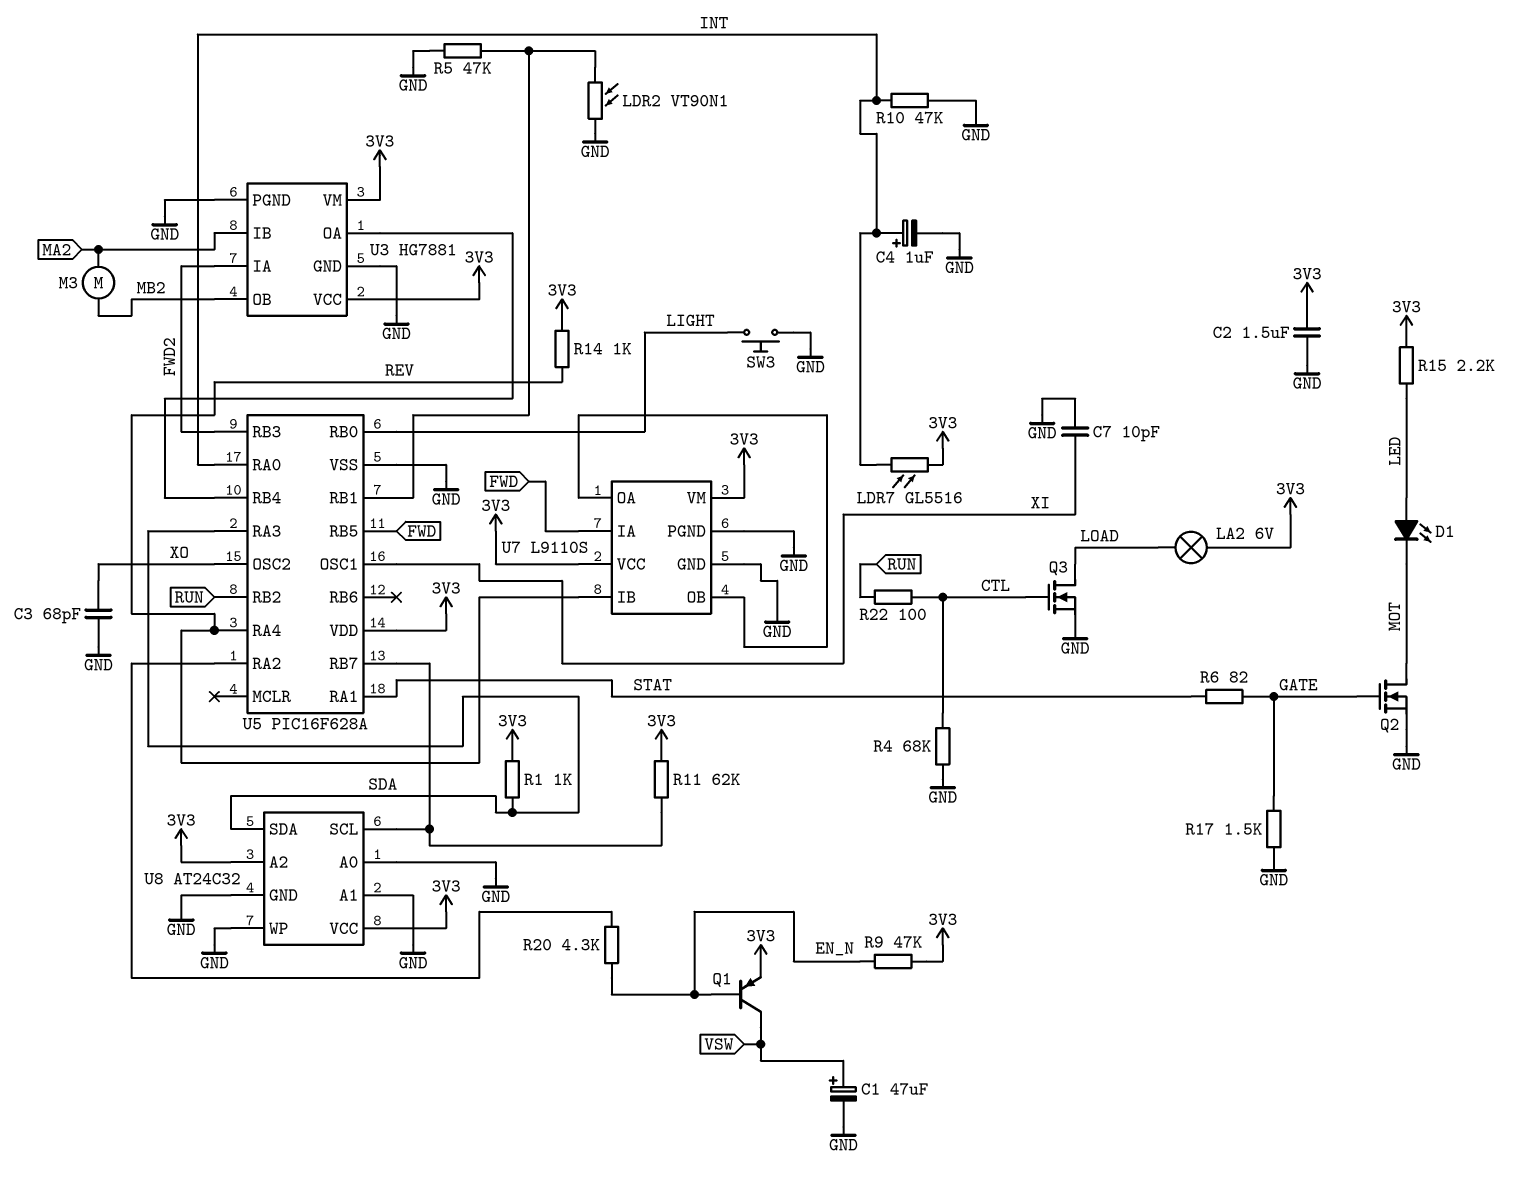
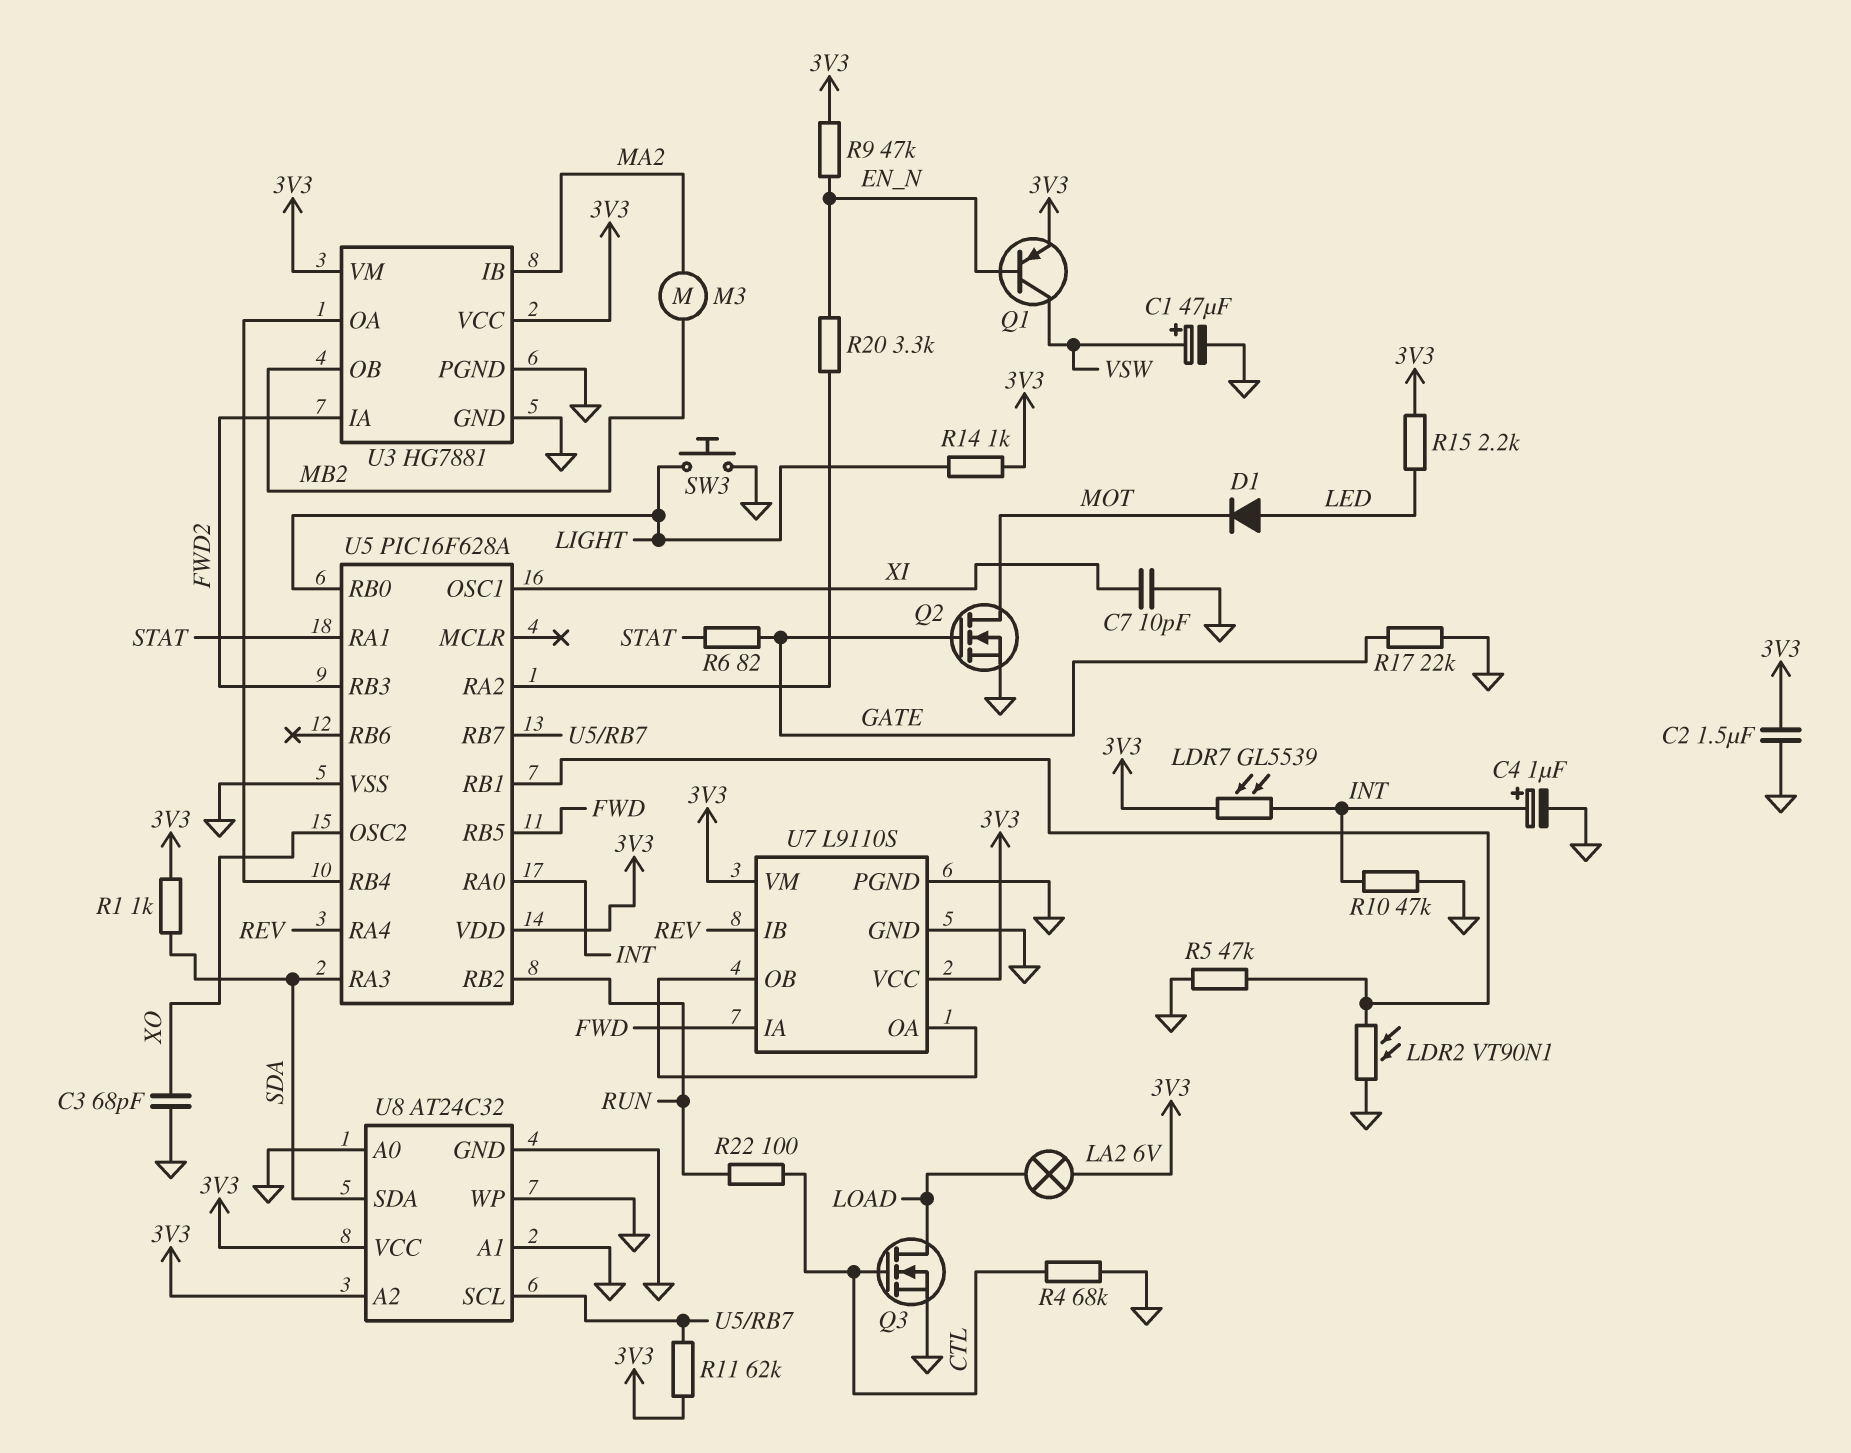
D1: LED (A LED, K MOT) -> diode (A LED, K MOT)
LDR7: GL5516 (3V3, INT) -> GL5539 (3V3, INT)
R14: 1k (3V3, REV) -> 1k (3V3, LIGHT)
R17: 1.5k (GATE, GND) -> 22k (GATE, GND)
R20: 4.3k (EN_N, U5/RA2) -> 3.3k (EN_N, U5/RA2)

